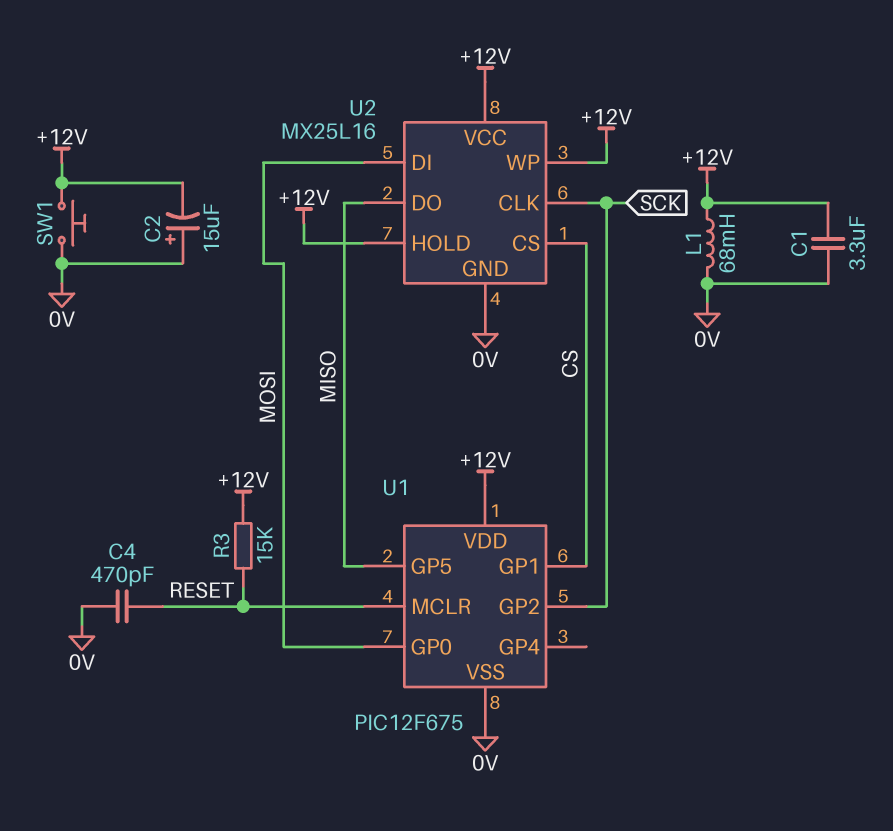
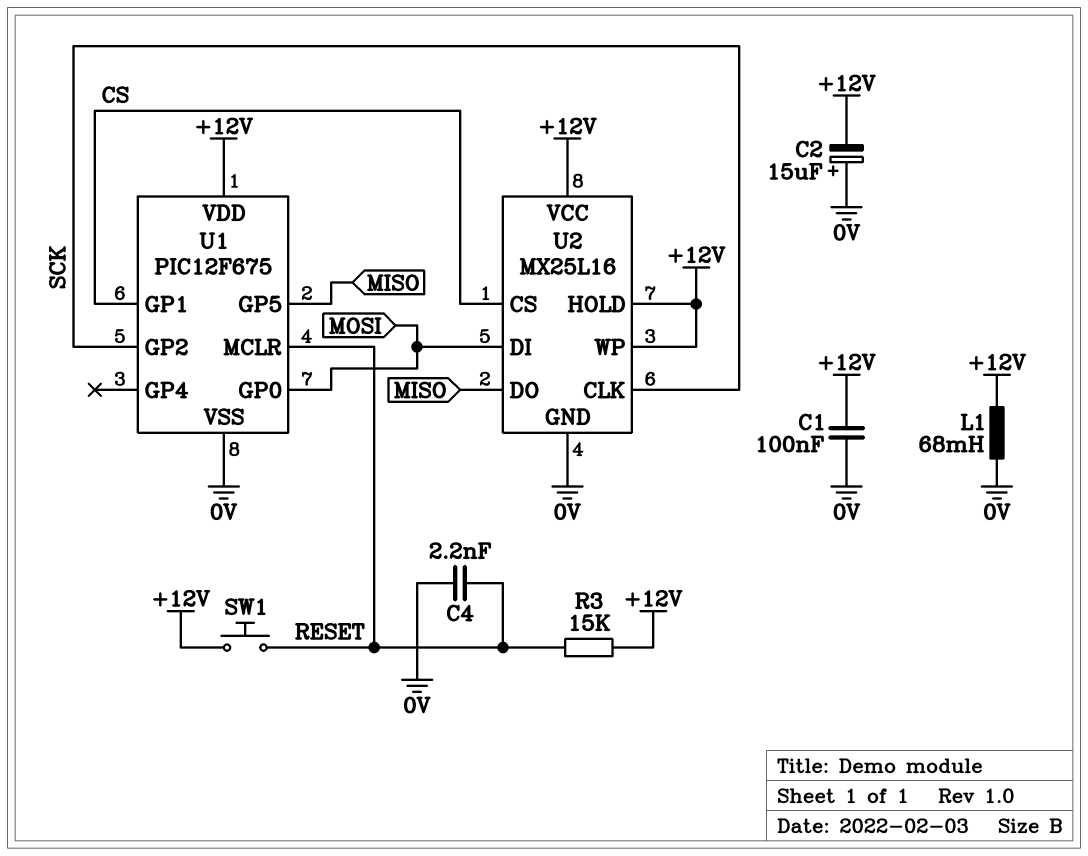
C1: 3.3uF (+12V, 0V) -> 100nF (+12V, 0V)
C4: 470pF (0V, RESET) -> 2.2nF (0V, RESET)
SW1: button (+12V, 0V) -> button (+12V, RESET)

